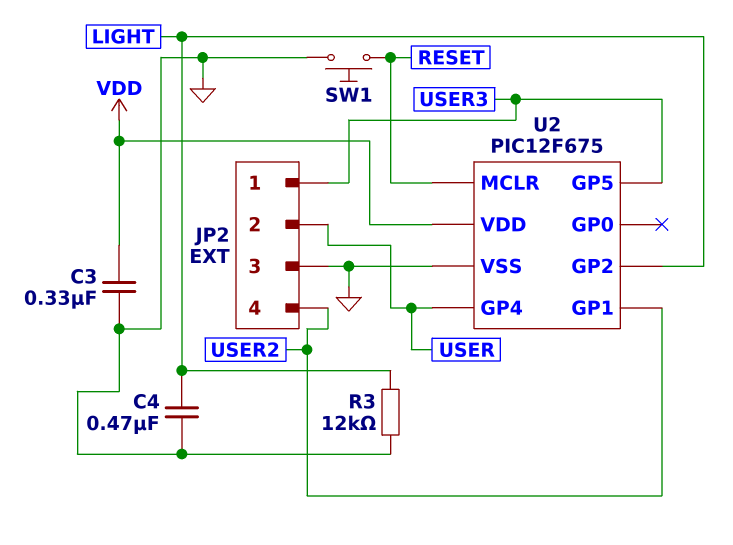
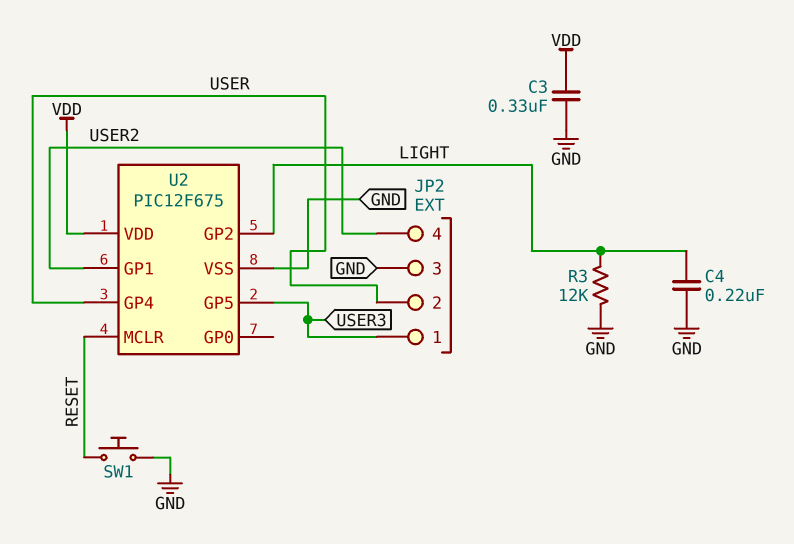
C4: 470nF (GND, LIGHT) -> 220nF (GND, LIGHT)

